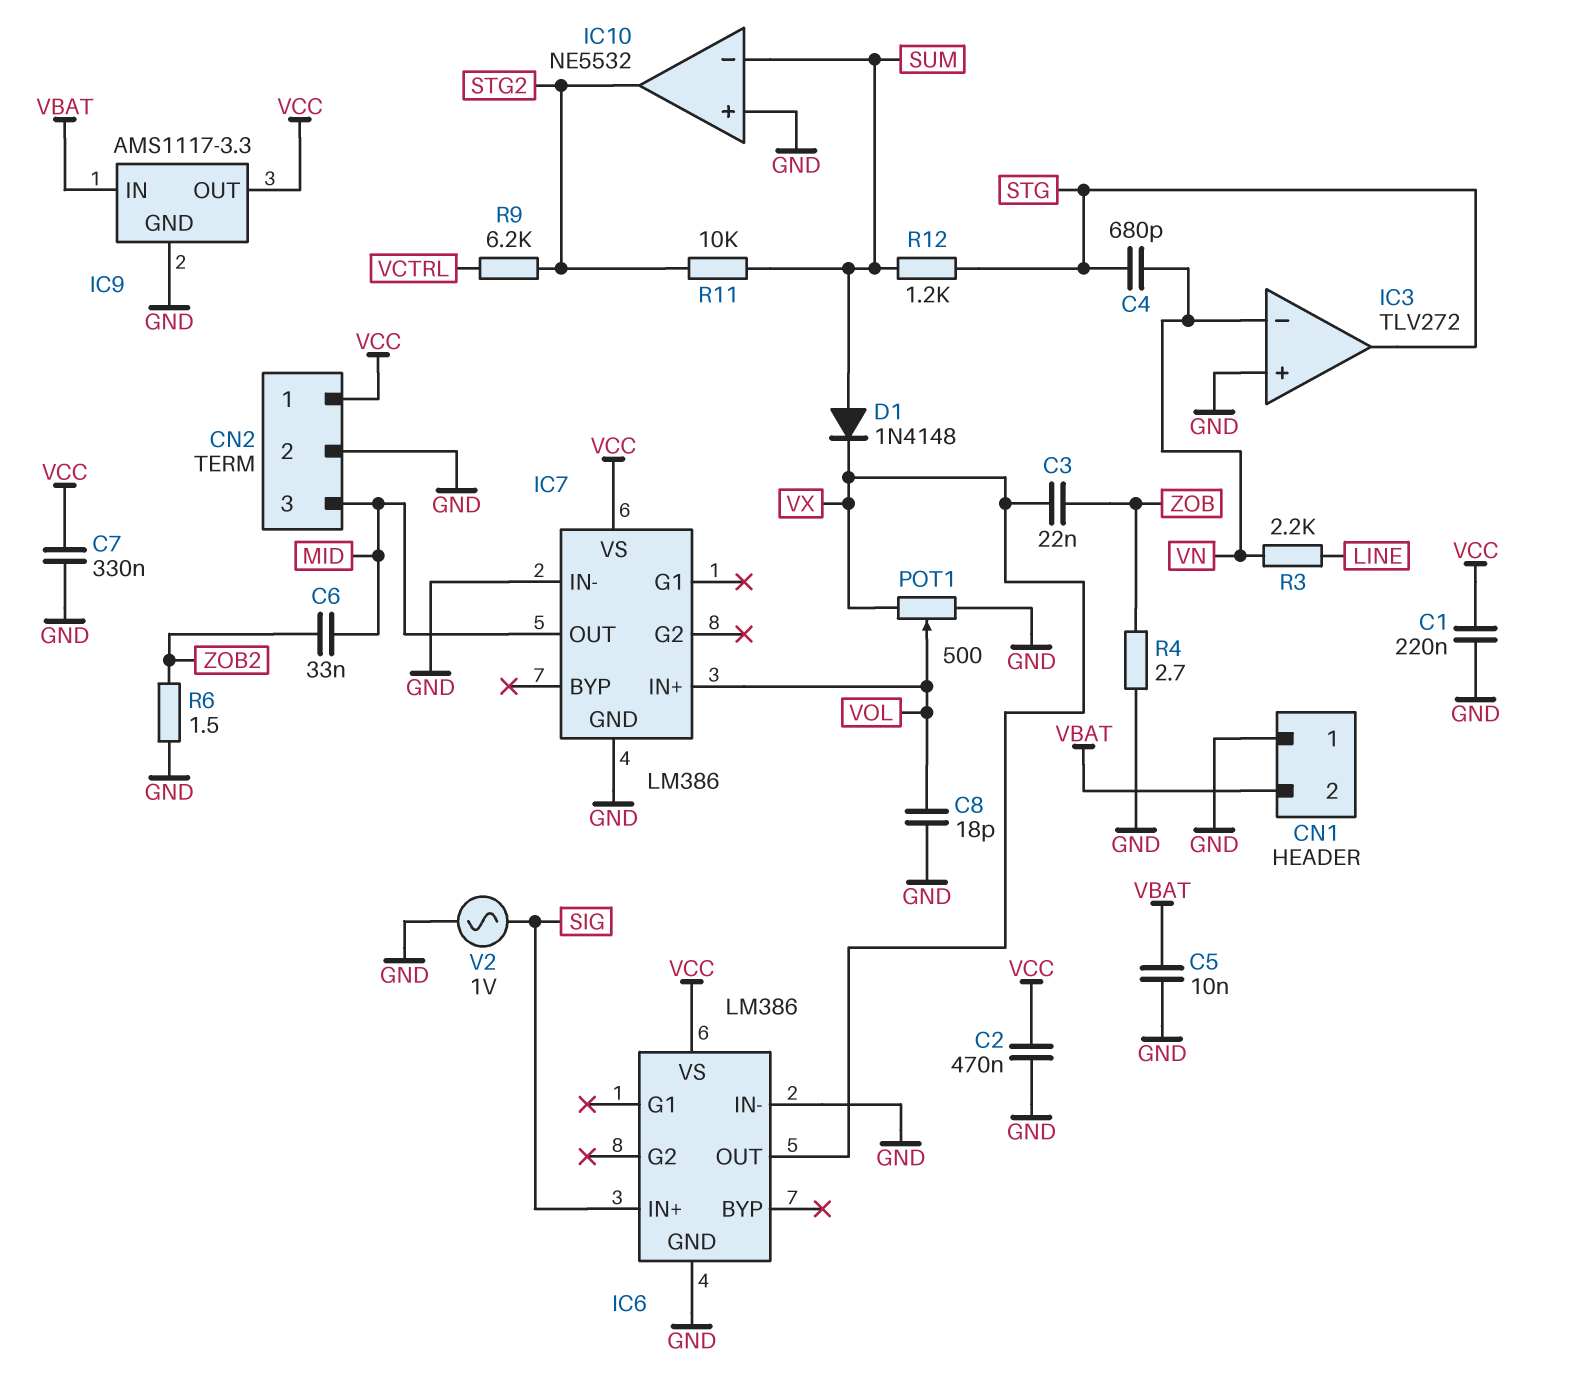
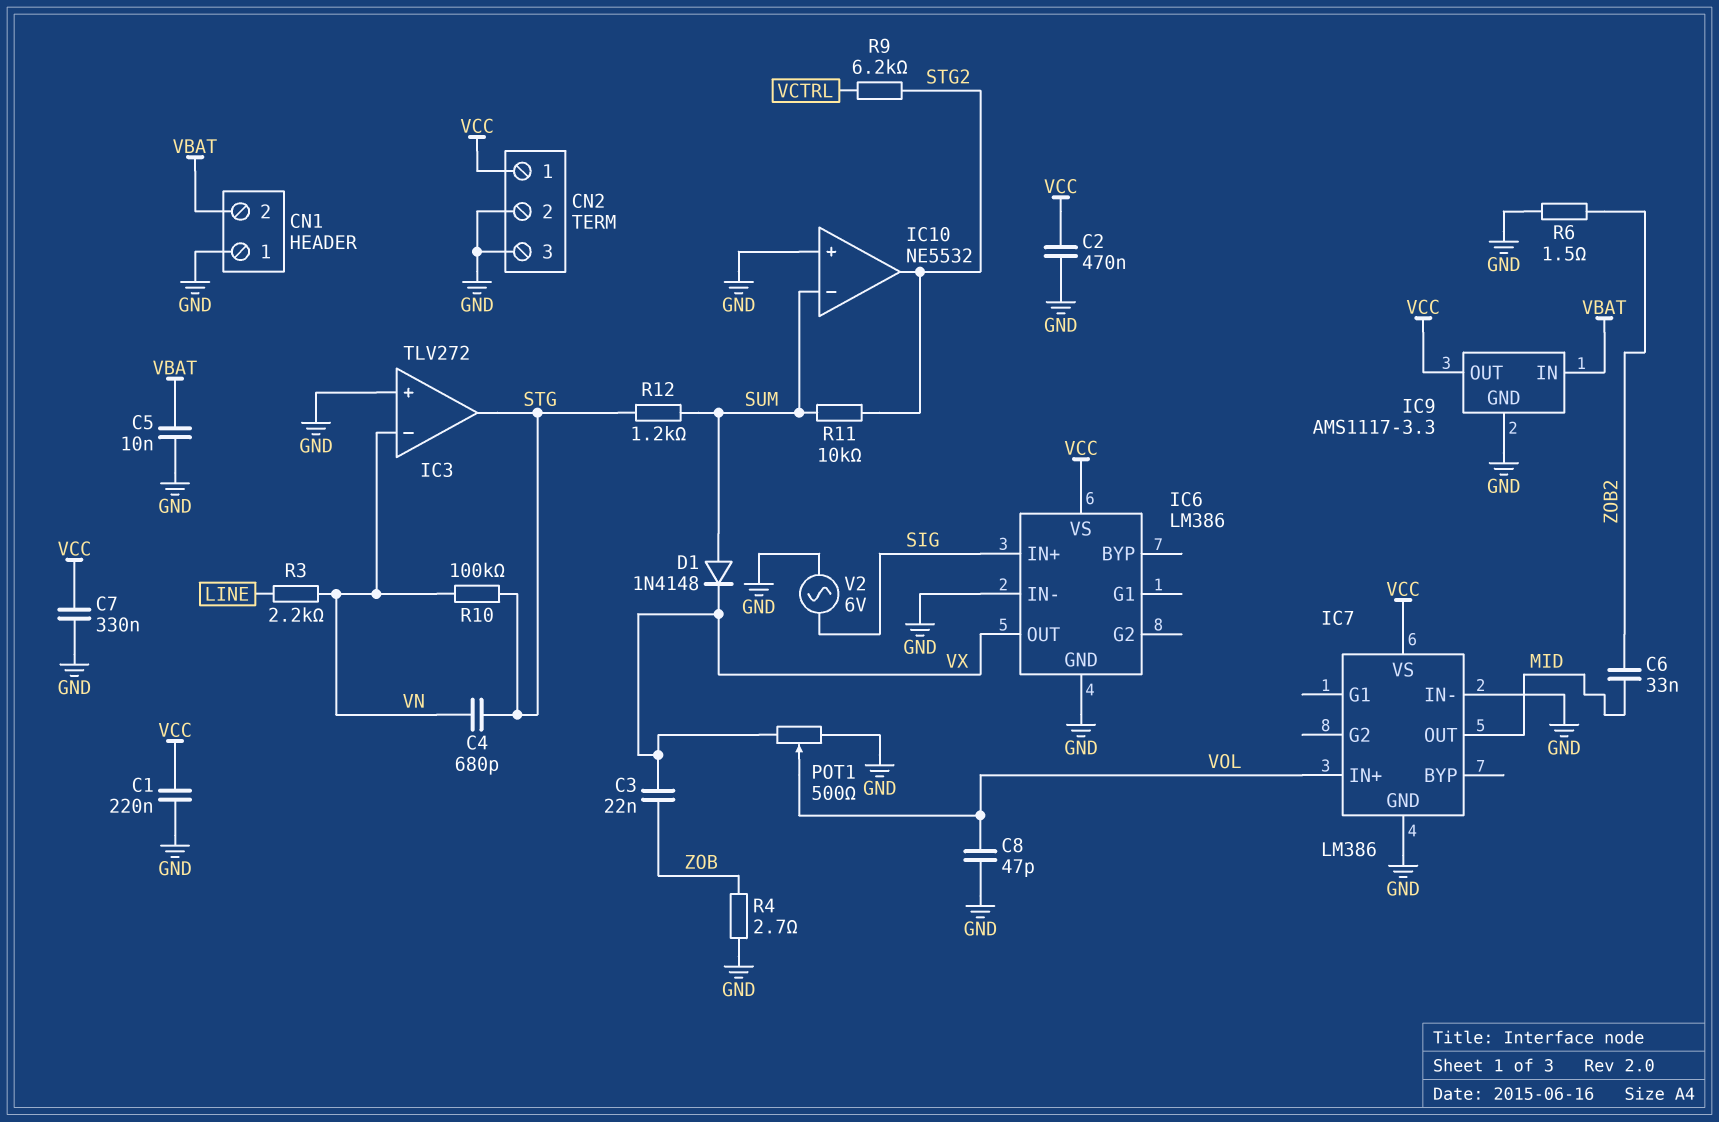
C8: 18pF (GND, VOL) -> 47pF (GND, VOL)
CN2 pin 3: MID -> GND
R10: none -> 100k (STG, VN)
V2: AC 1V (GND, SIG) -> AC 6V (GND, SIG)

